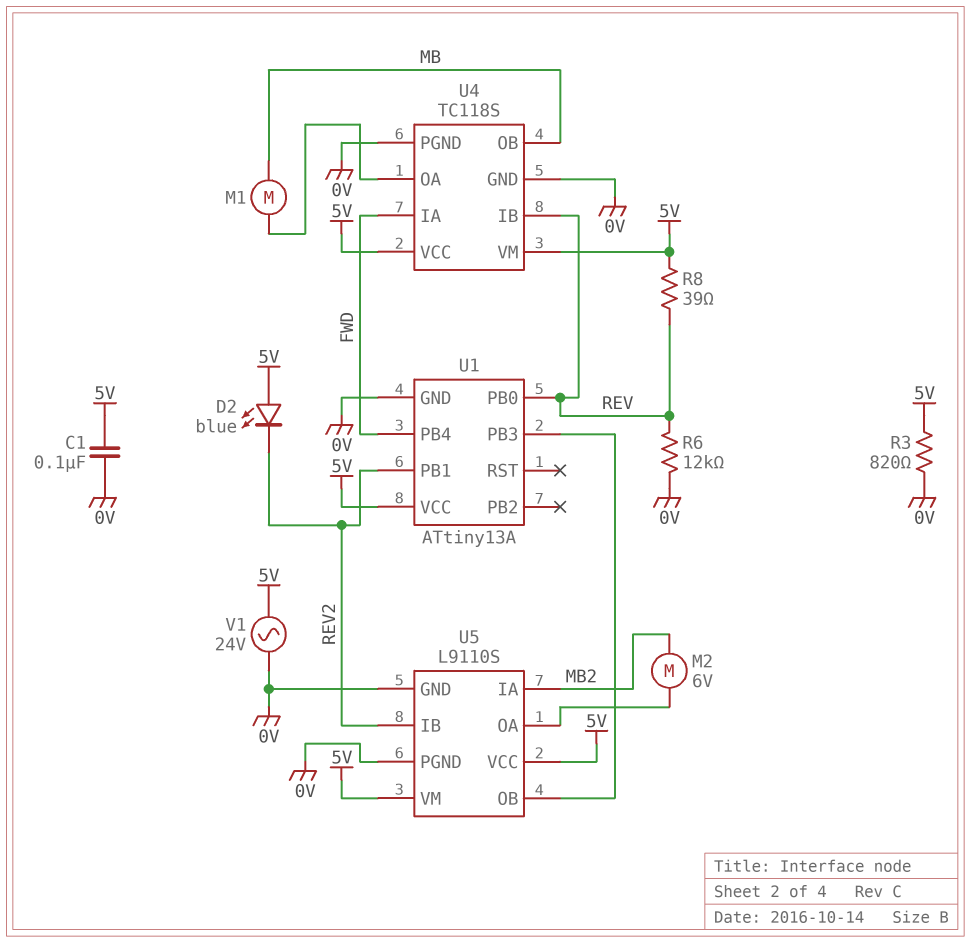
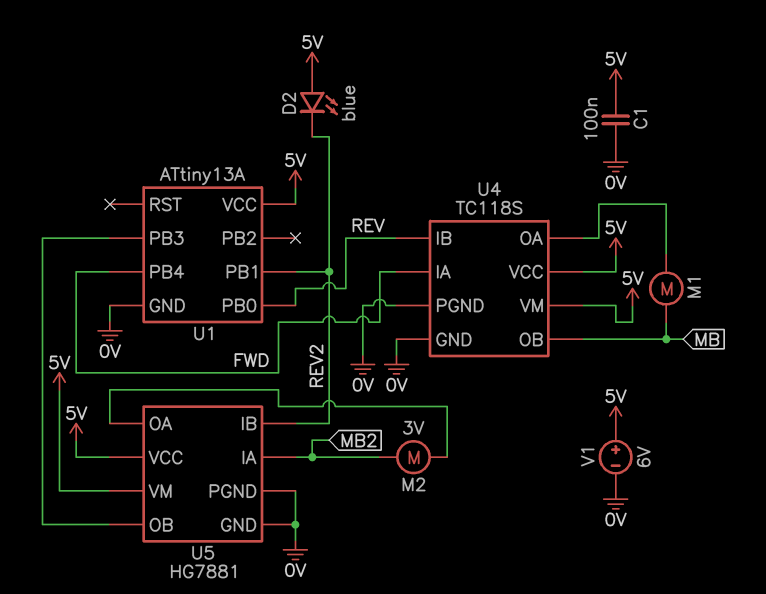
M2: motor 6V (MB2, U5/OA) -> motor 3V (MB2, U5/OA)
R3: 820 (0V, 5V) -> none
R6: 12k (0V, REV) -> none
R8: 39 (5V, REV) -> none
U5: L9110S -> HG7881
V1: AC 24V (0V, 5V) -> 6V (plus 5V, minus 0V)

